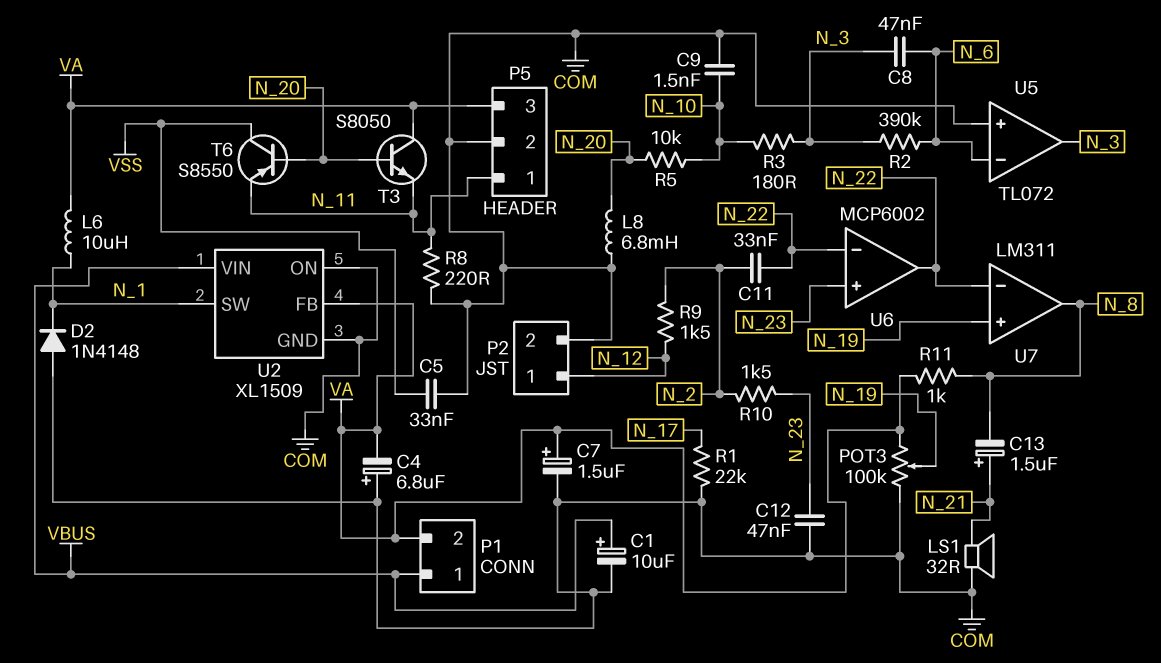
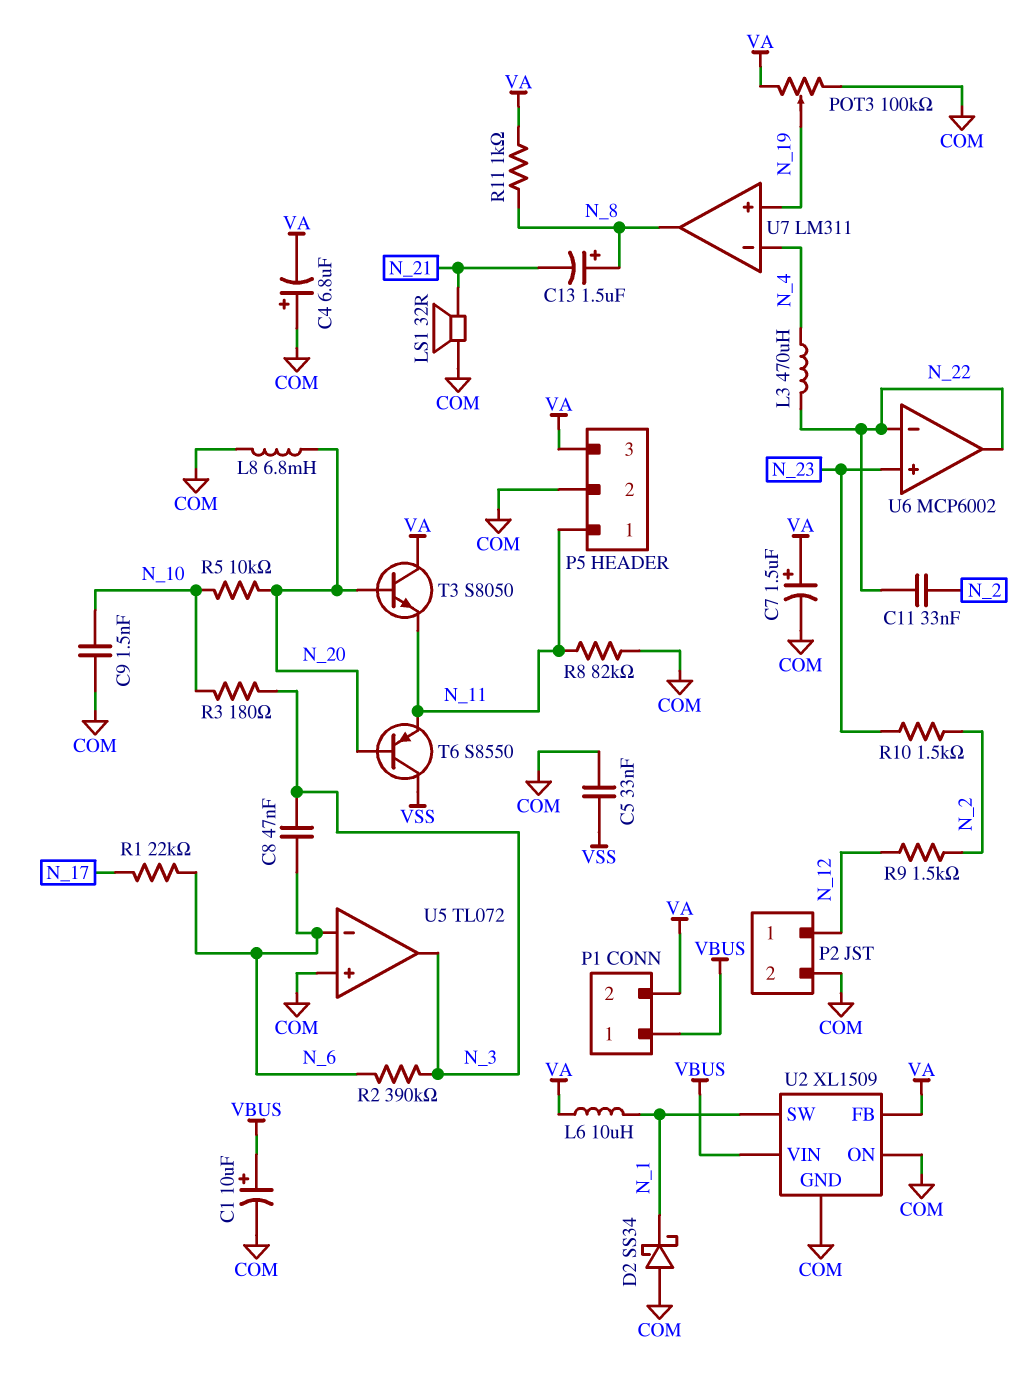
C12: 47nF (COM, N_23) -> none
C13: 1.5uF (plus N_21, minus N_8) -> 1.5uF (plus N_8, minus N_21)
D2: diode 1N4148 (A COM, K N_1) -> schottky SS34 (A COM, K N_1)
L3: none -> 470uH (N_4, N_22)
R1: 22k (COM, N_17) -> 22k (N_6, N_17)
R8: 220 (COM, N_11) -> 82k (COM, N_11)
U7 pin in-: N_22 -> N_4

